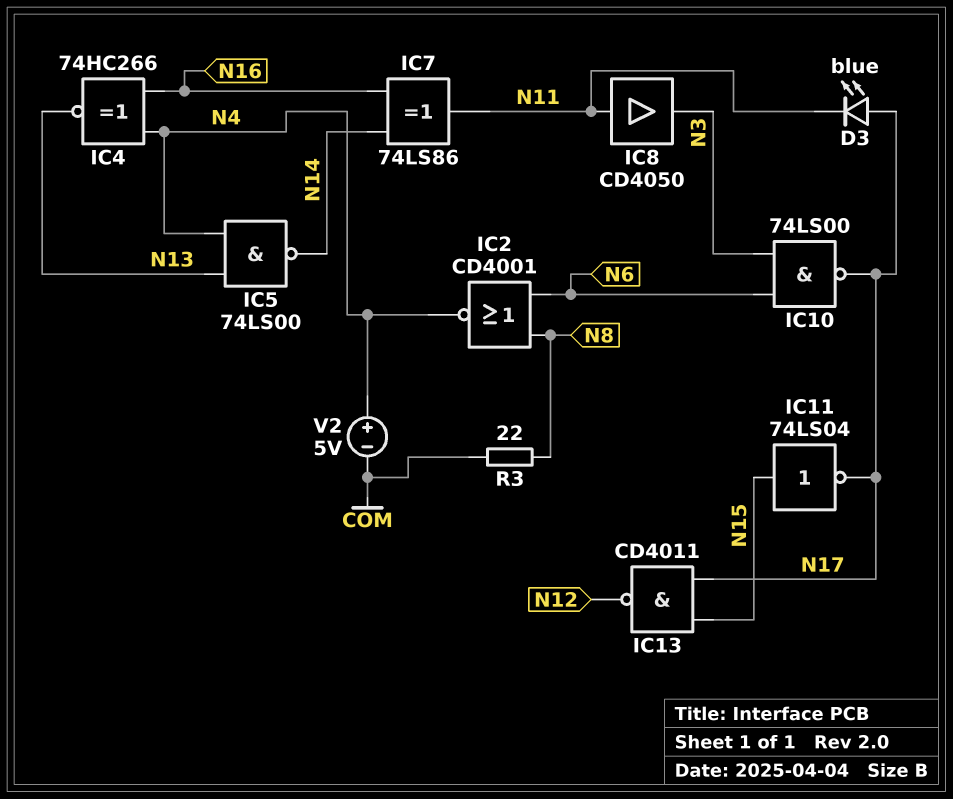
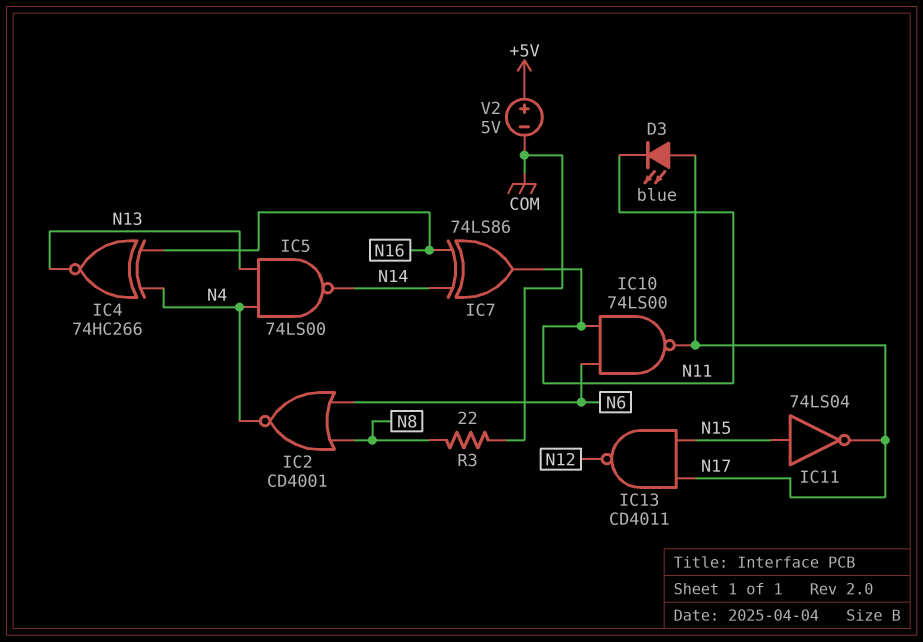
IC8: buffer CD4050 (in N11, out N3) -> none
IC10: NAND 74LS00 (in N3, in N6, out N17) -> NAND 74LS00 (in N6, in N11, out N17)
V2: 5V (plus N4, minus COM) -> 5V (plus +5V, minus COM)

